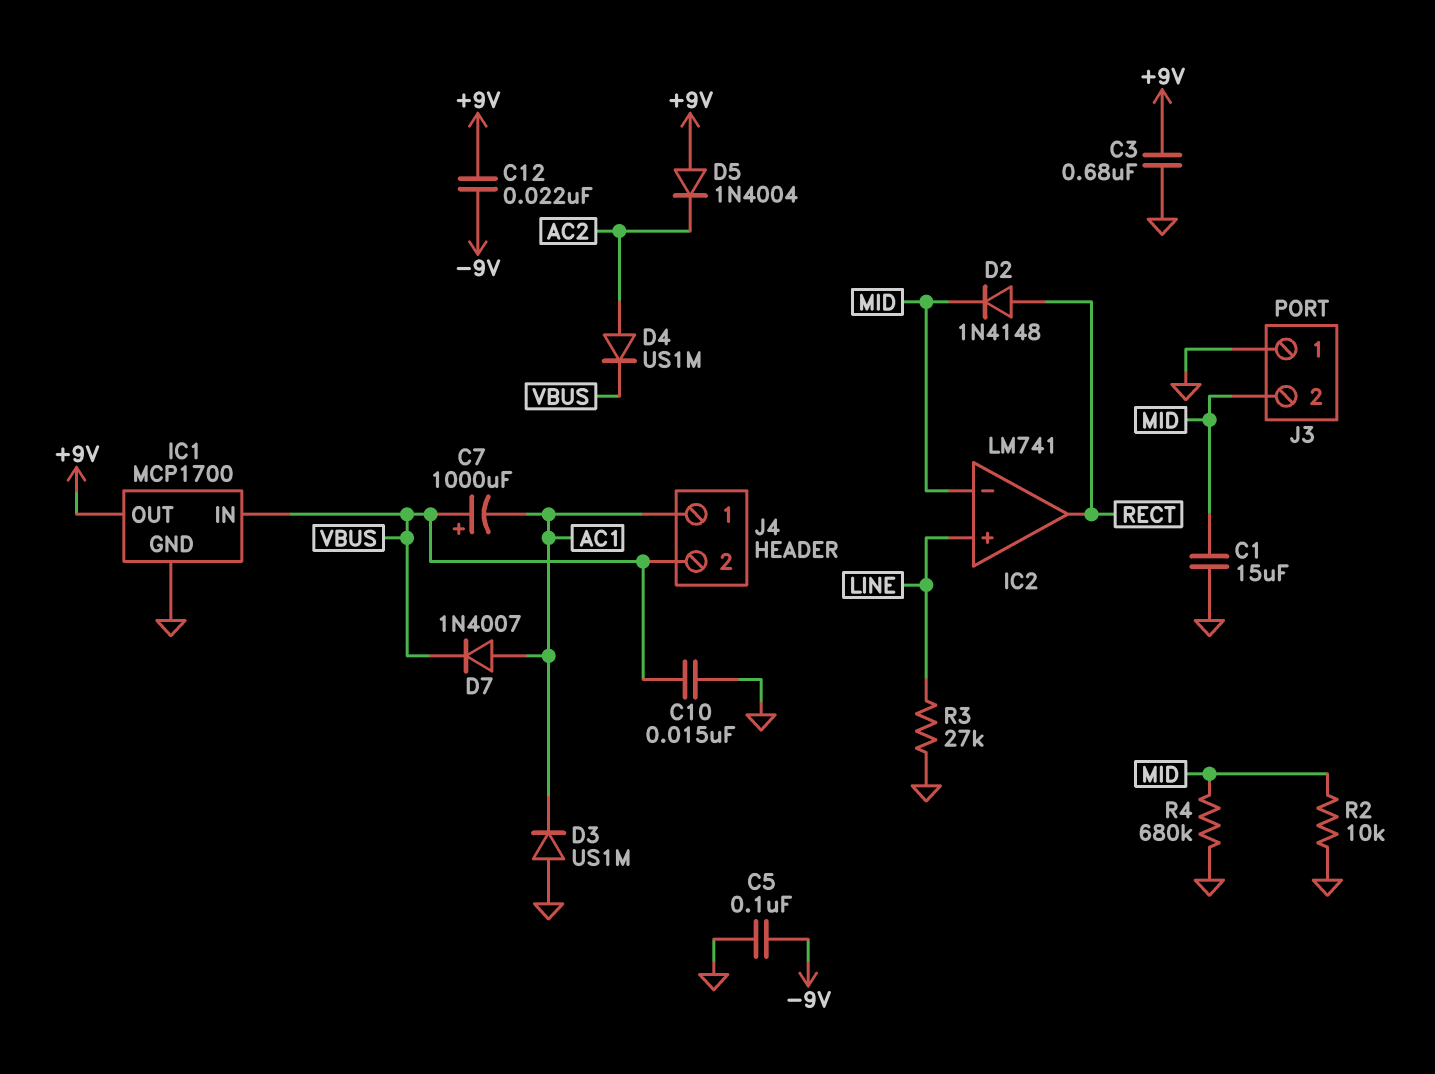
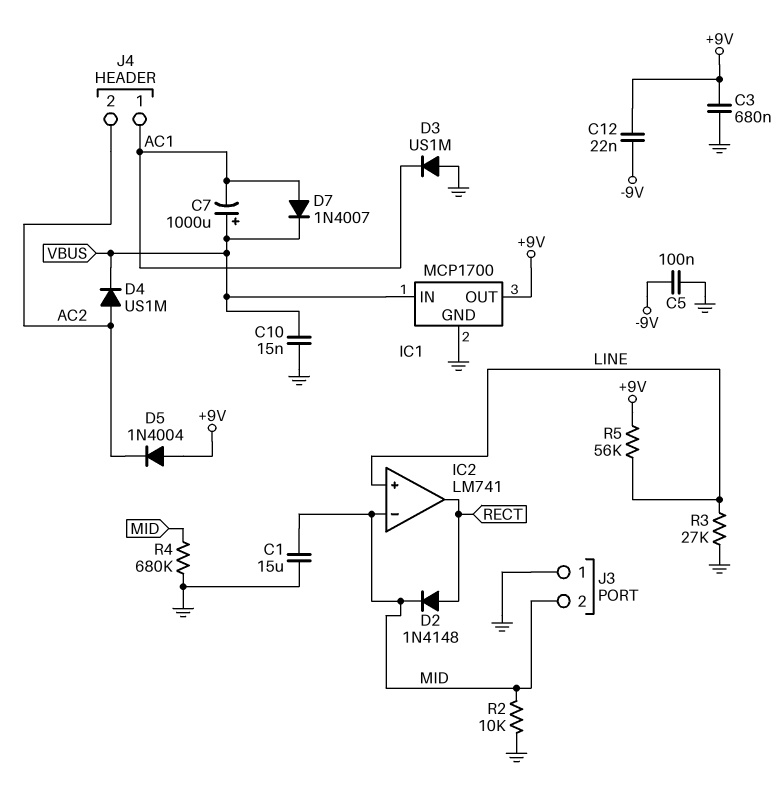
J4 pin 2: VBUS -> AC2
R5: none -> 56k (+9V, LINE)

